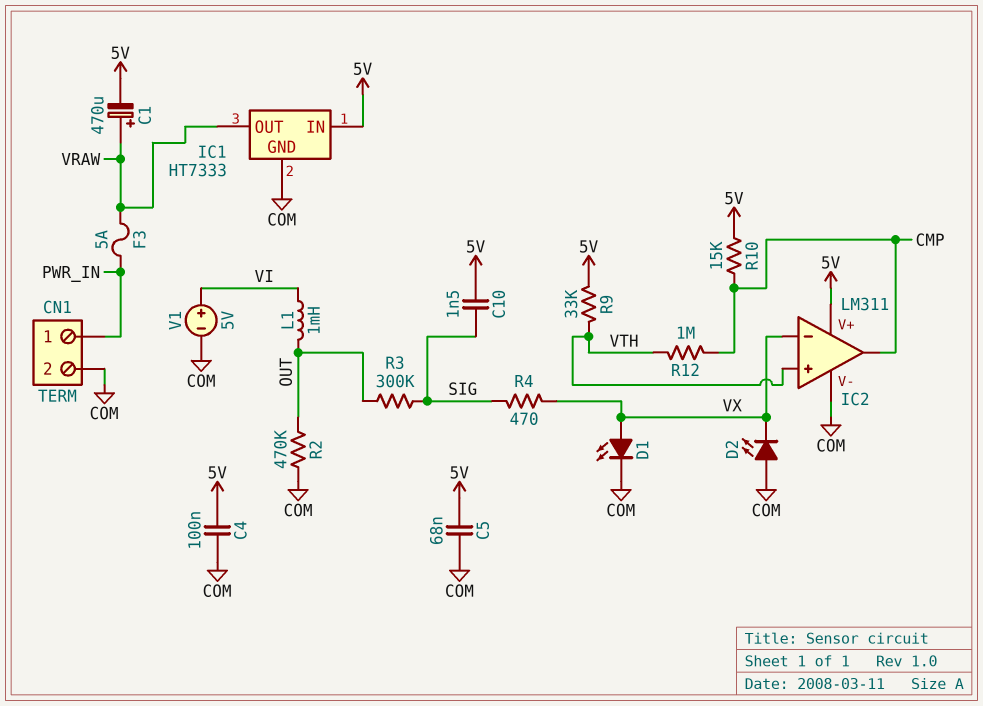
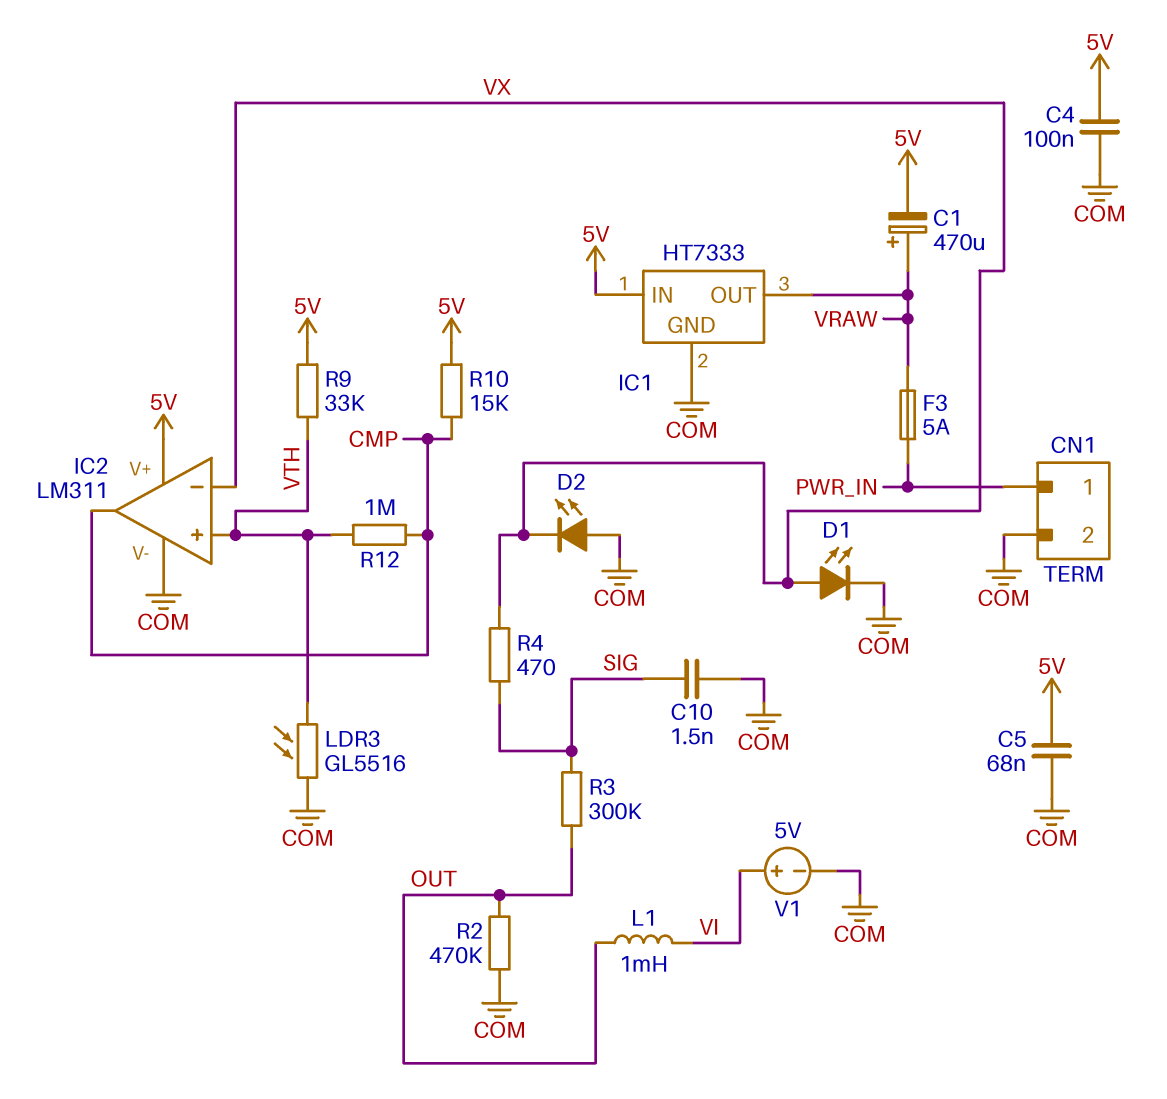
C10: 1.5nF (5V, SIG) -> 1.5nF (COM, SIG)
LDR3: none -> GL5516 (COM, VTH)

